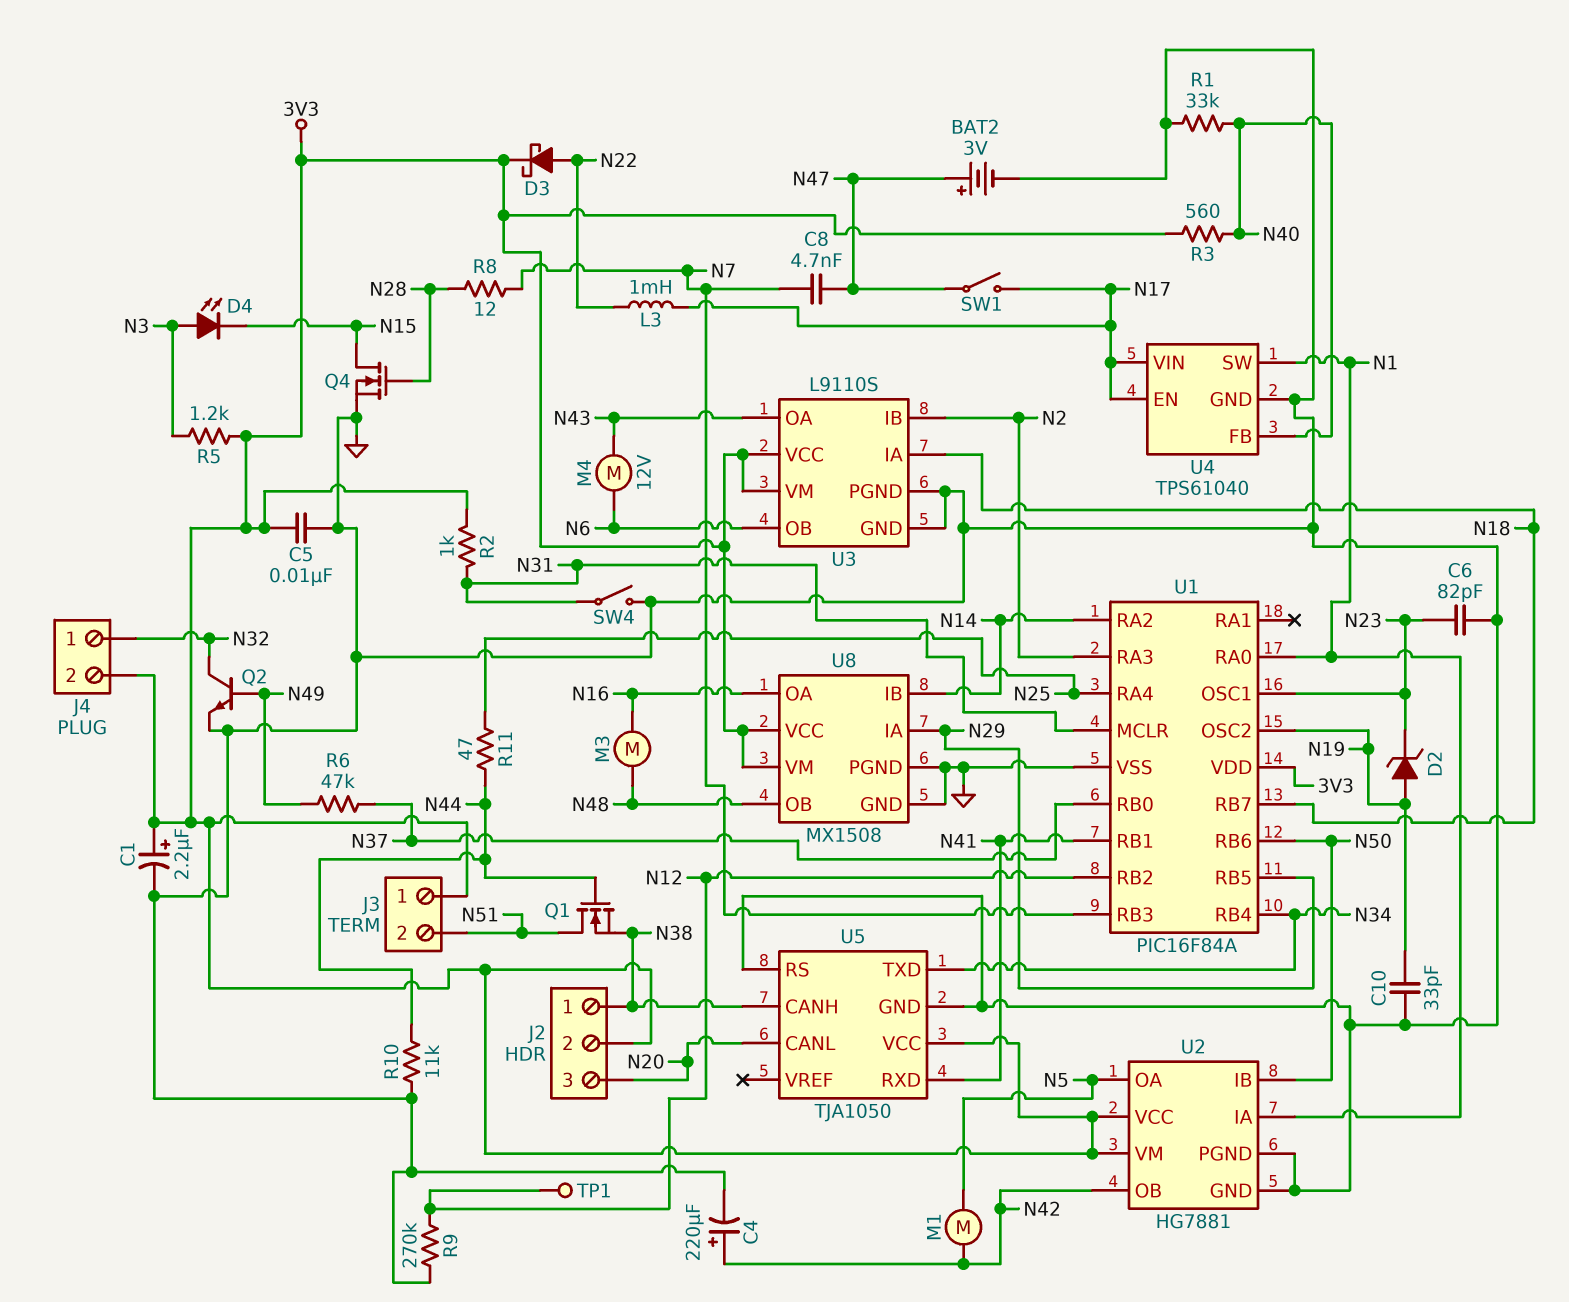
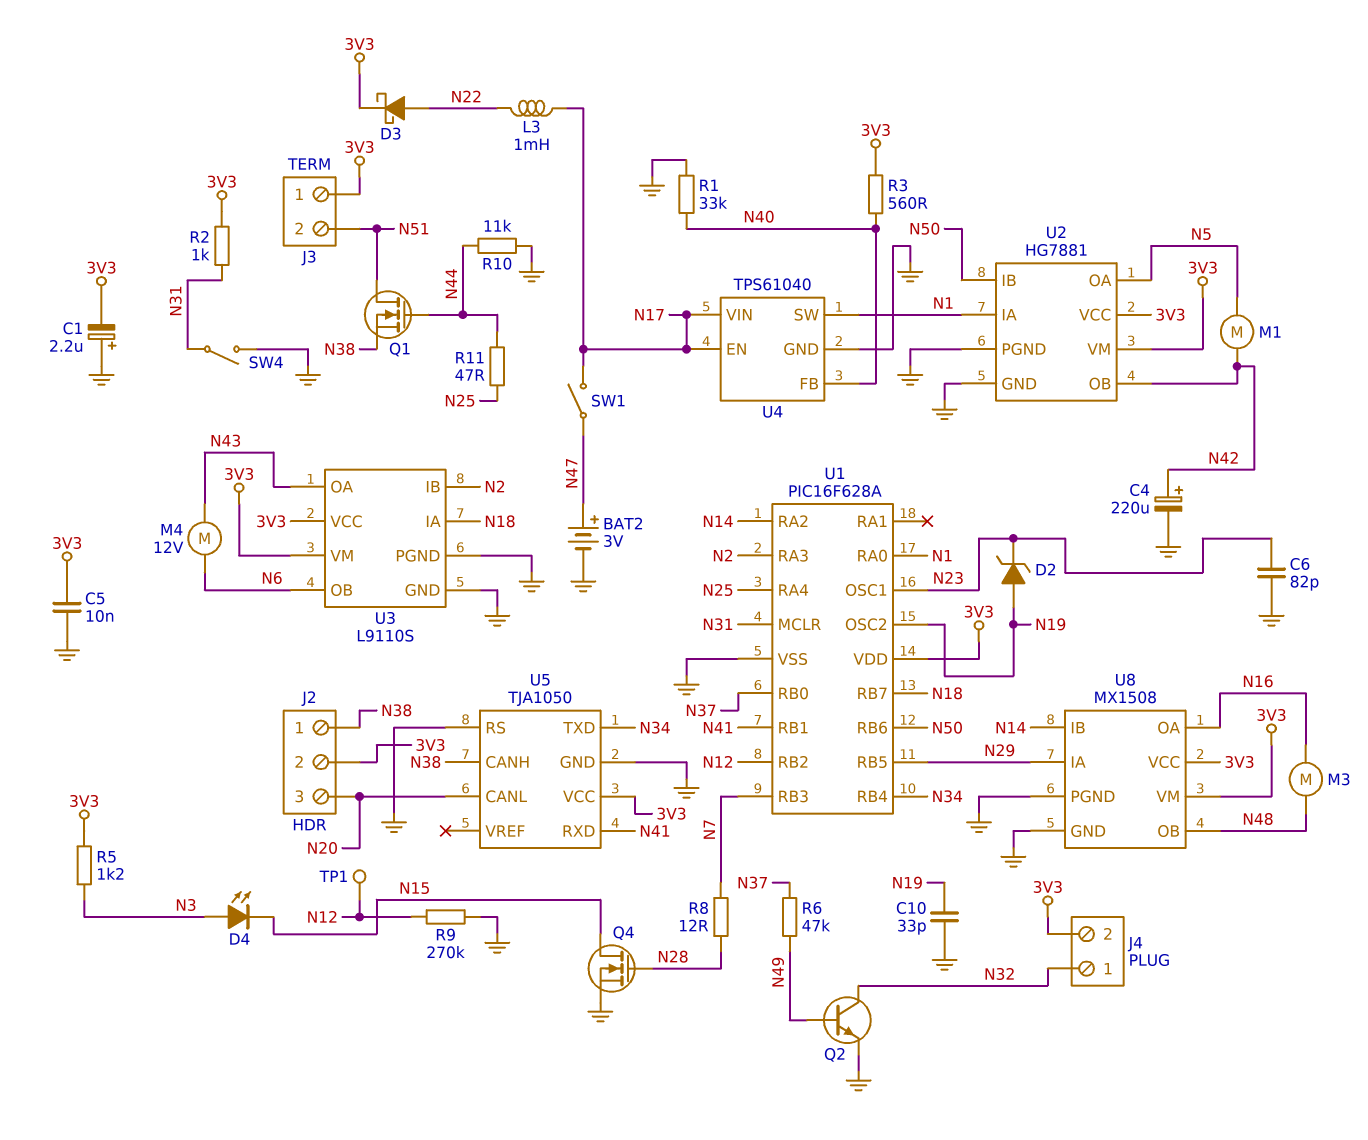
C1: 2.2uF (plus 3V3, minus GND) -> 2.2uF (plus GND, minus 3V3)
C8: 4.7nF (N7, N47) -> none
U1: PIC16F84A -> PIC16F628A

